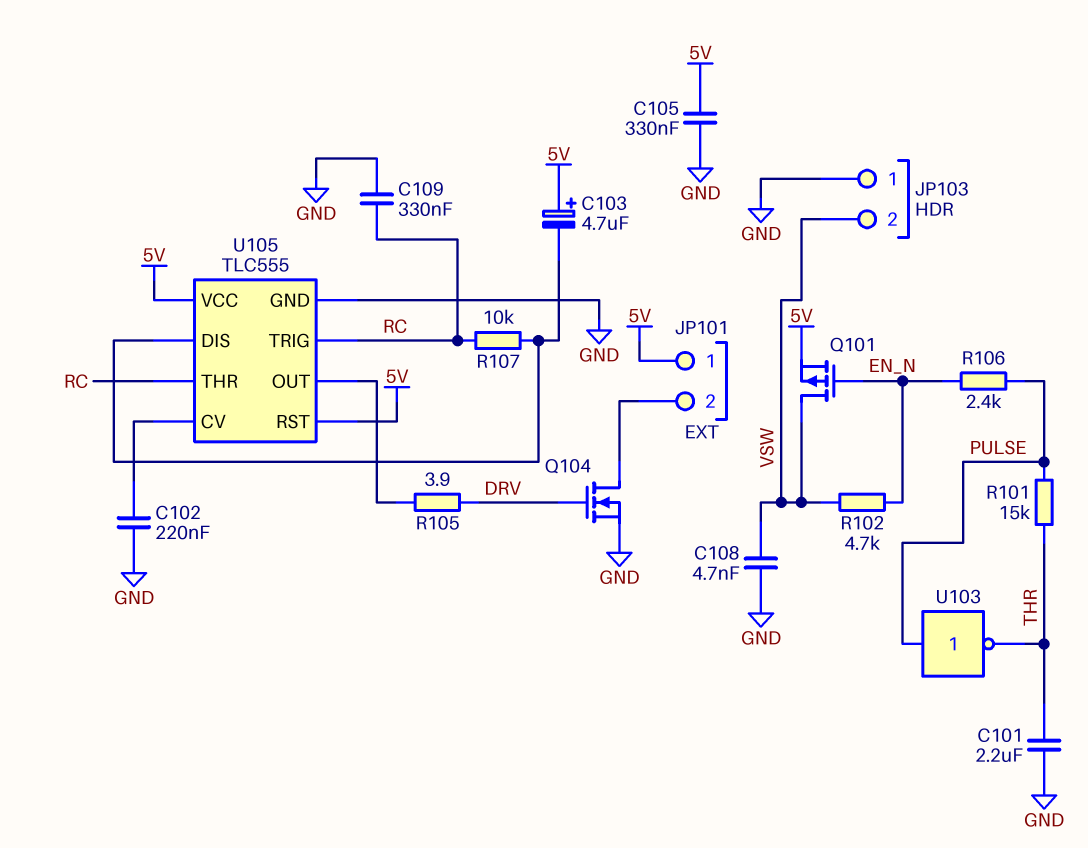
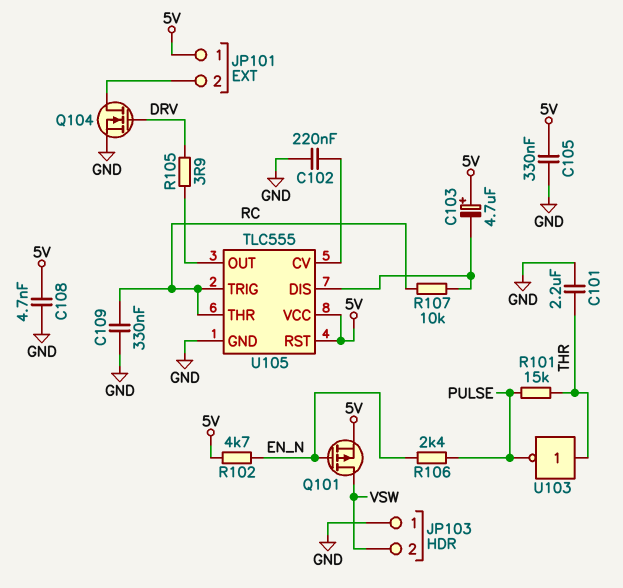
C108: 4.7nF (GND, VSW) -> 4.7nF (5V, GND)
R102: 4.7k (EN_N, VSW) -> 4.7k (5V, EN_N)
U103: NOT (in PULSE, out THR) -> NOT (in THR, out PULSE)

